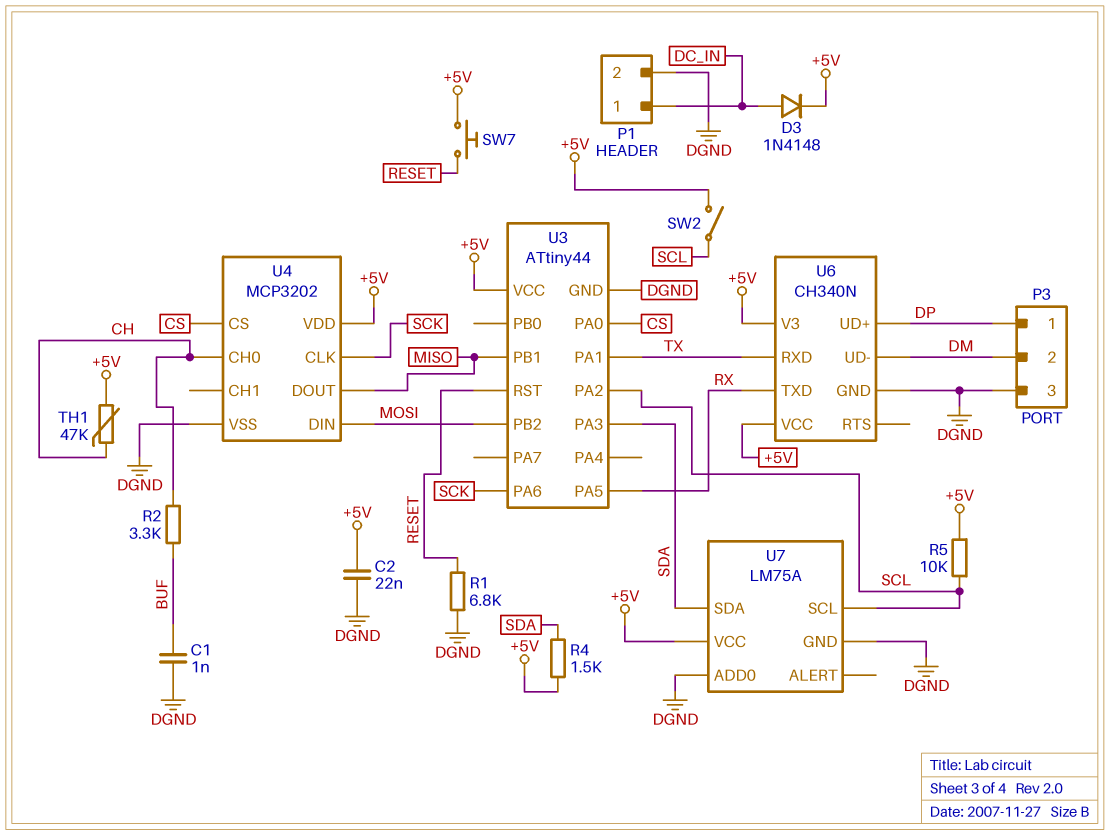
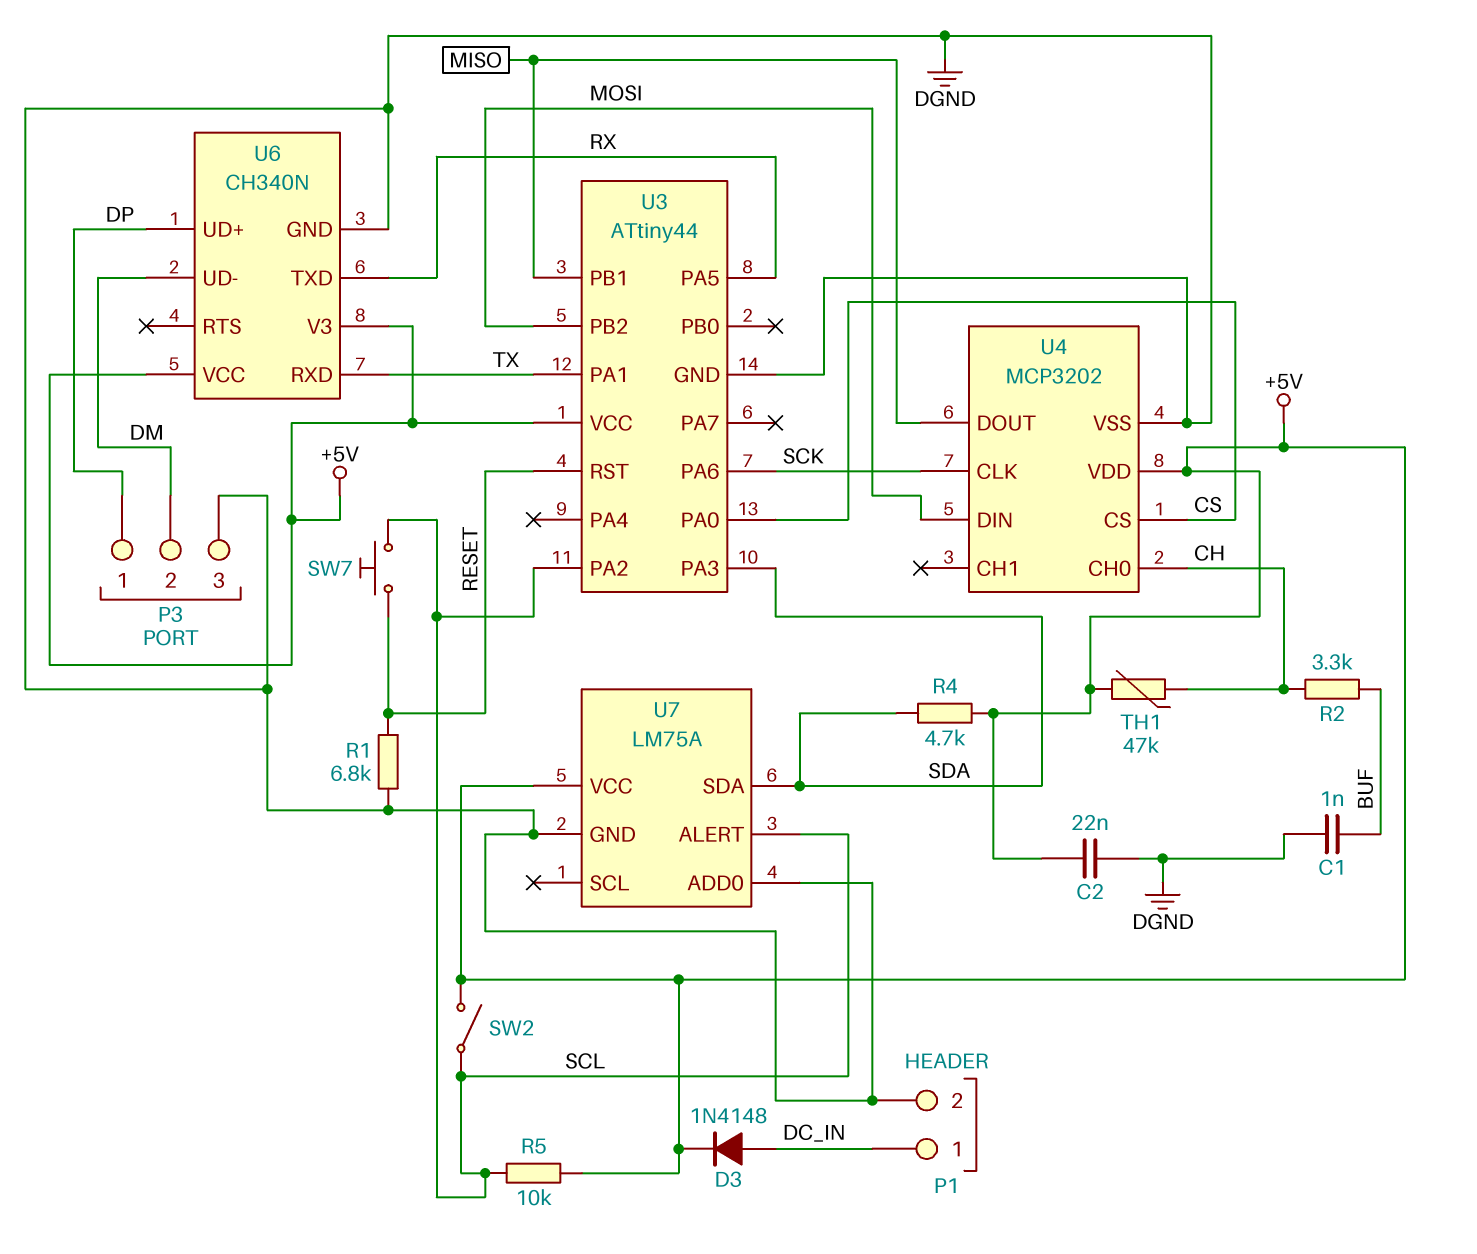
R4: 1.5k (+5V, SDA) -> 4.7k (+5V, SDA)
SW7: button (+5V, RESET) -> button (RESET, SCL)
U7 pin ALERT: none -> SCL
U7 pin SCL: SCL -> none

